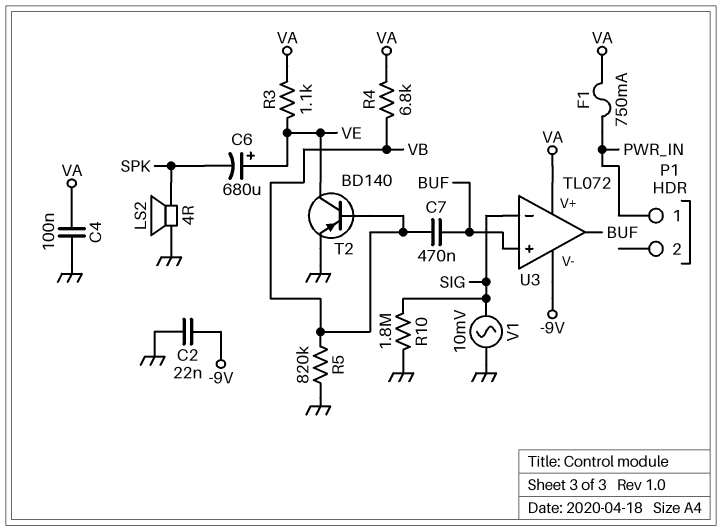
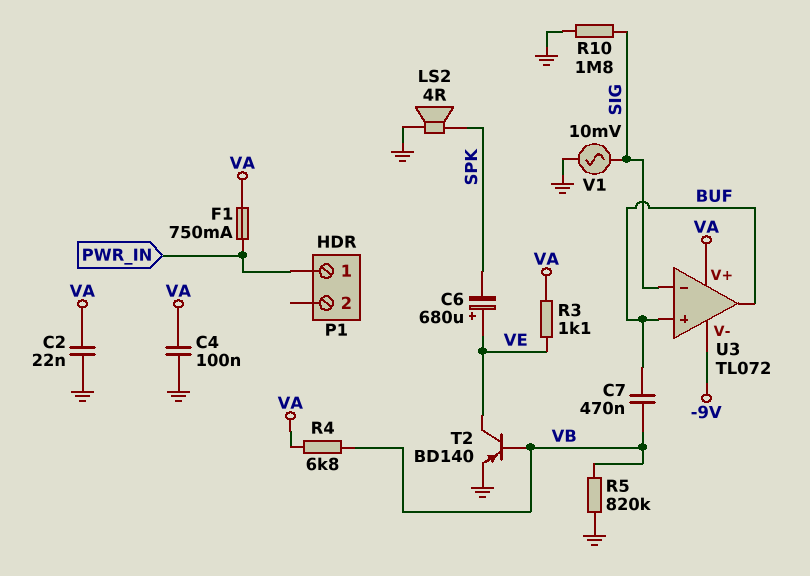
C2: 22nF (-9V, GND) -> 22nF (GND, VA)

